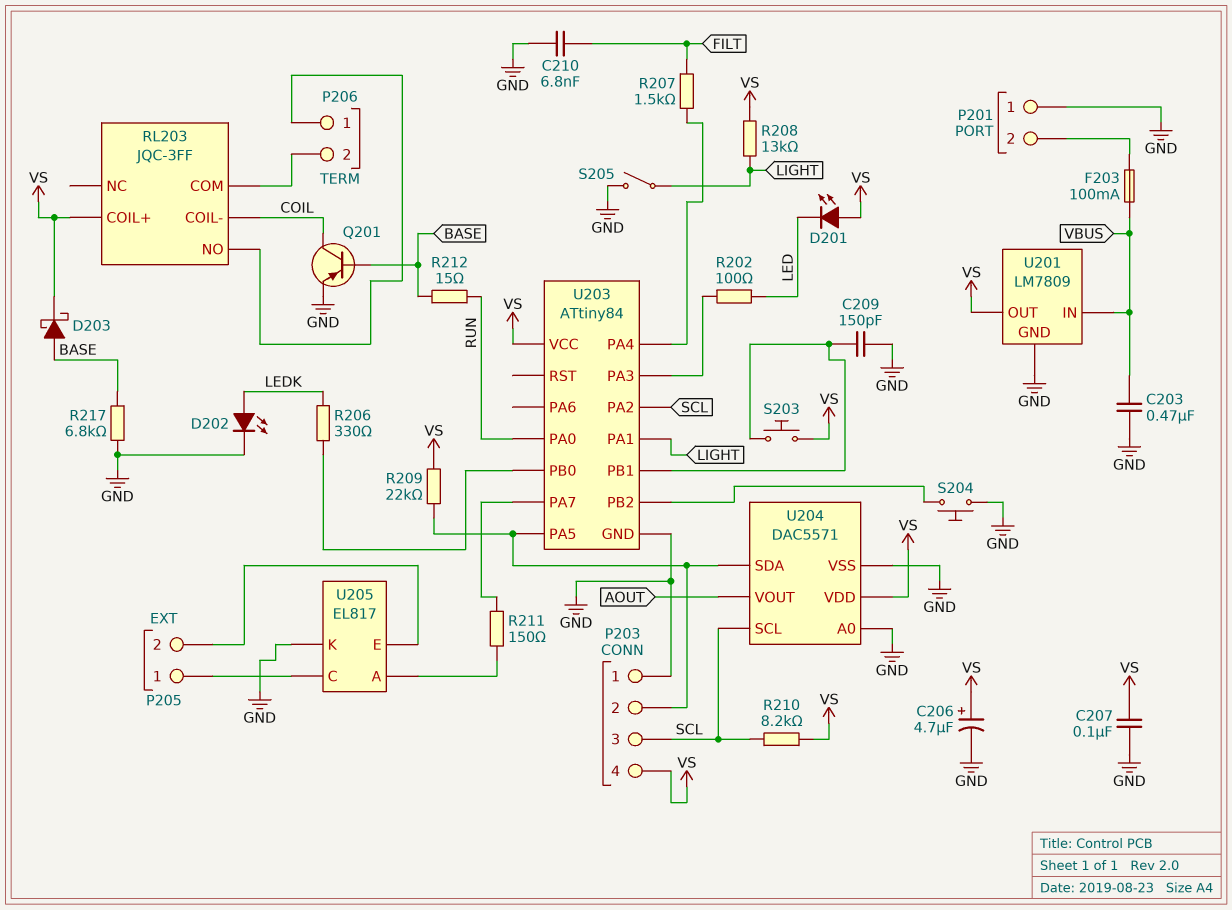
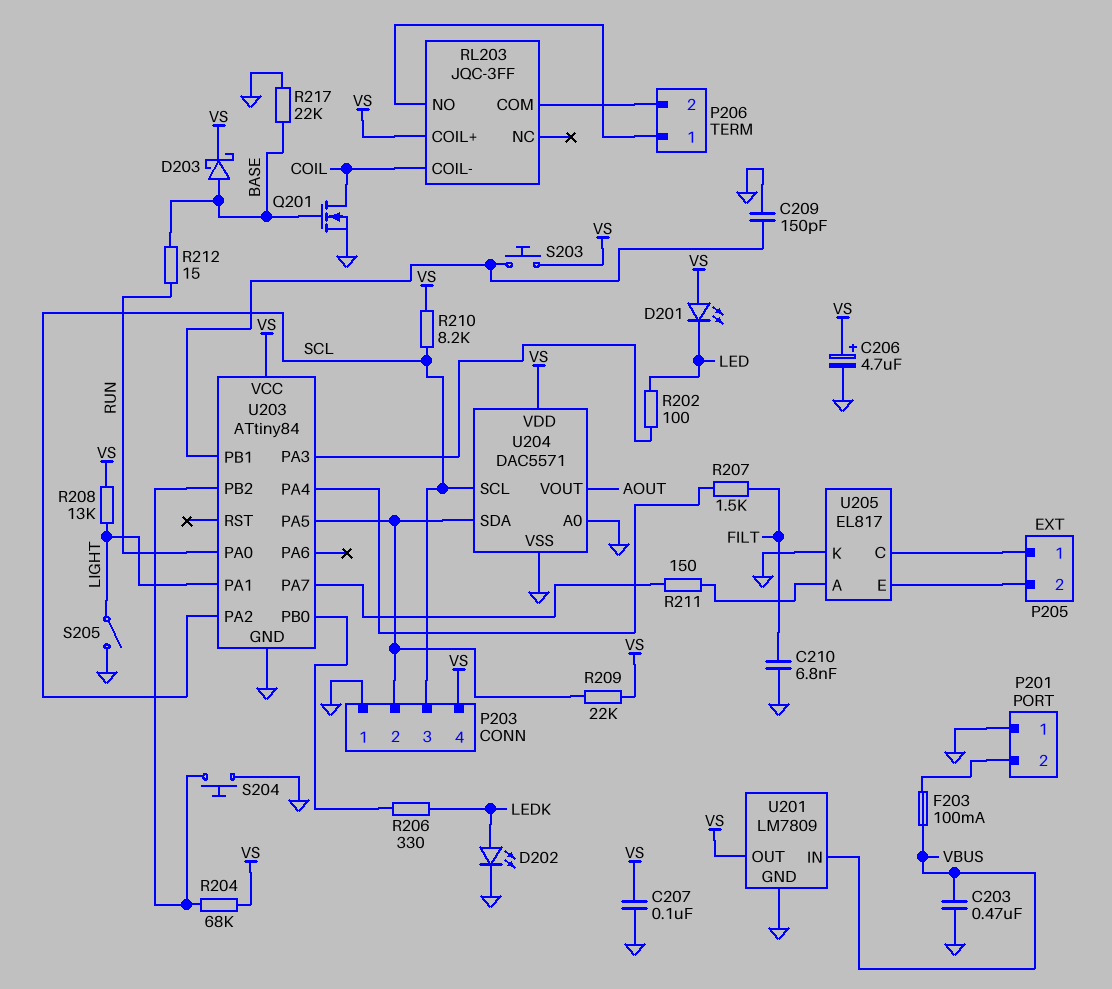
Q201: PNP (B BASE, C COIL, E GND) -> NMOS (G BASE, D COIL, S GND)
R204: none -> 68k (U203/PB2, VS)
R217: 6.8k (BASE, GND) -> 22k (BASE, GND)

